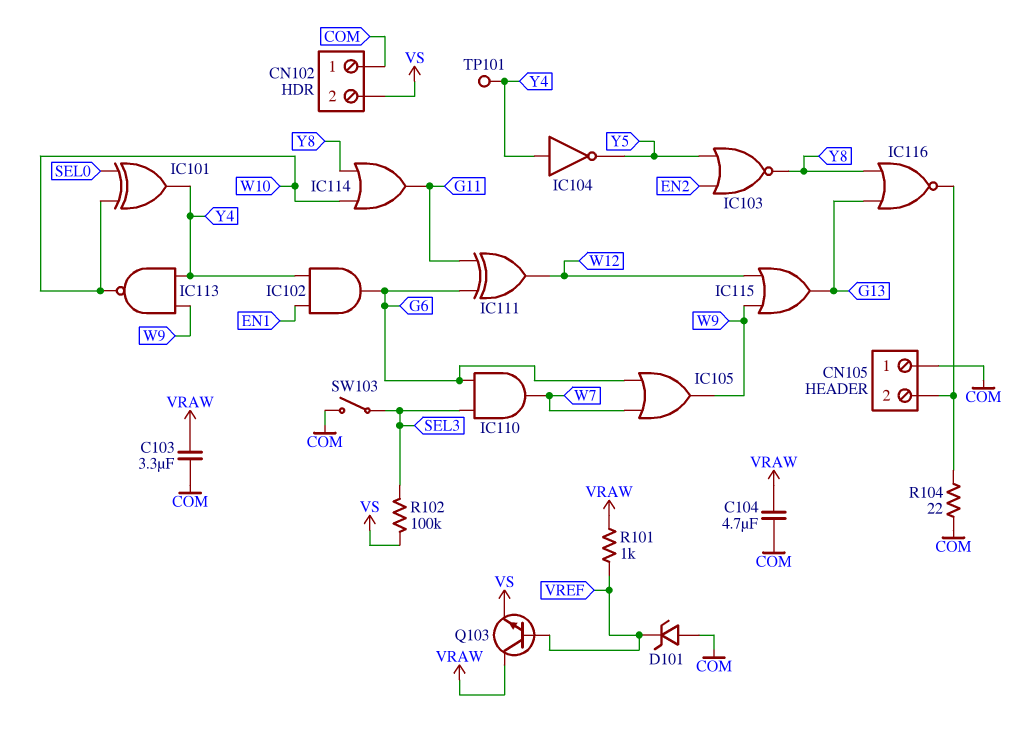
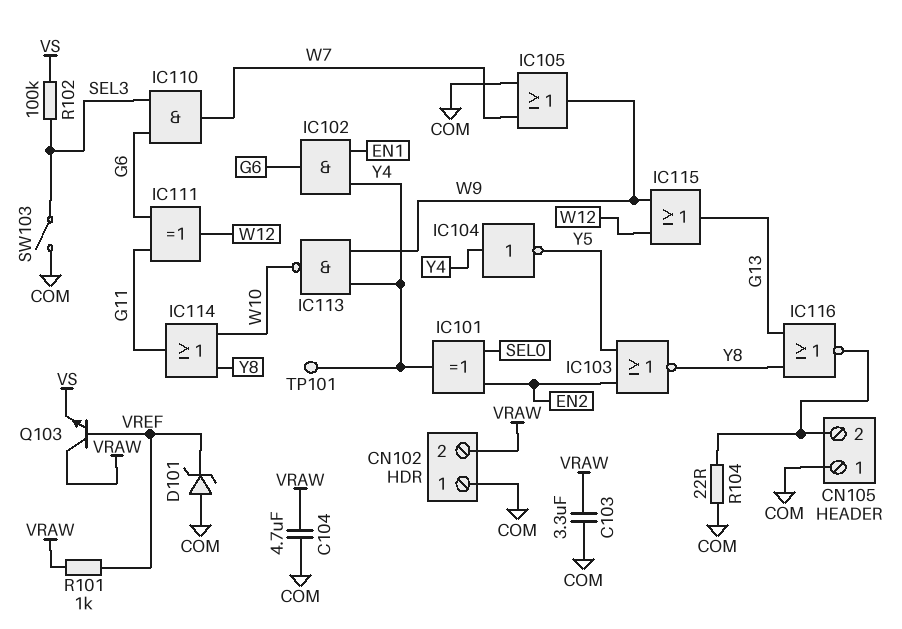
CN102 pin 2: VS -> VRAW
IC101: XOR (in SEL0, in W10, out Y4) -> XOR (in EN2, in SEL0, out Y4)
IC105: OR (in G6, in W7, out W9) -> OR (in COM, in W7, out W9)

